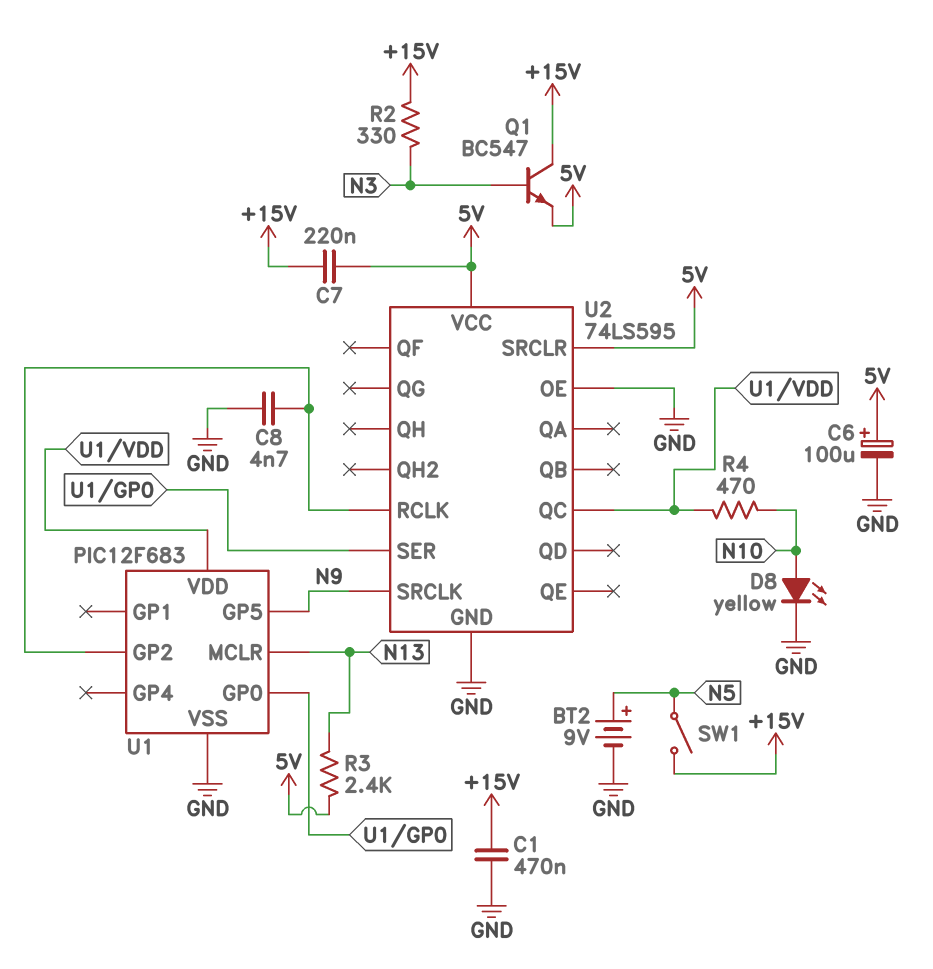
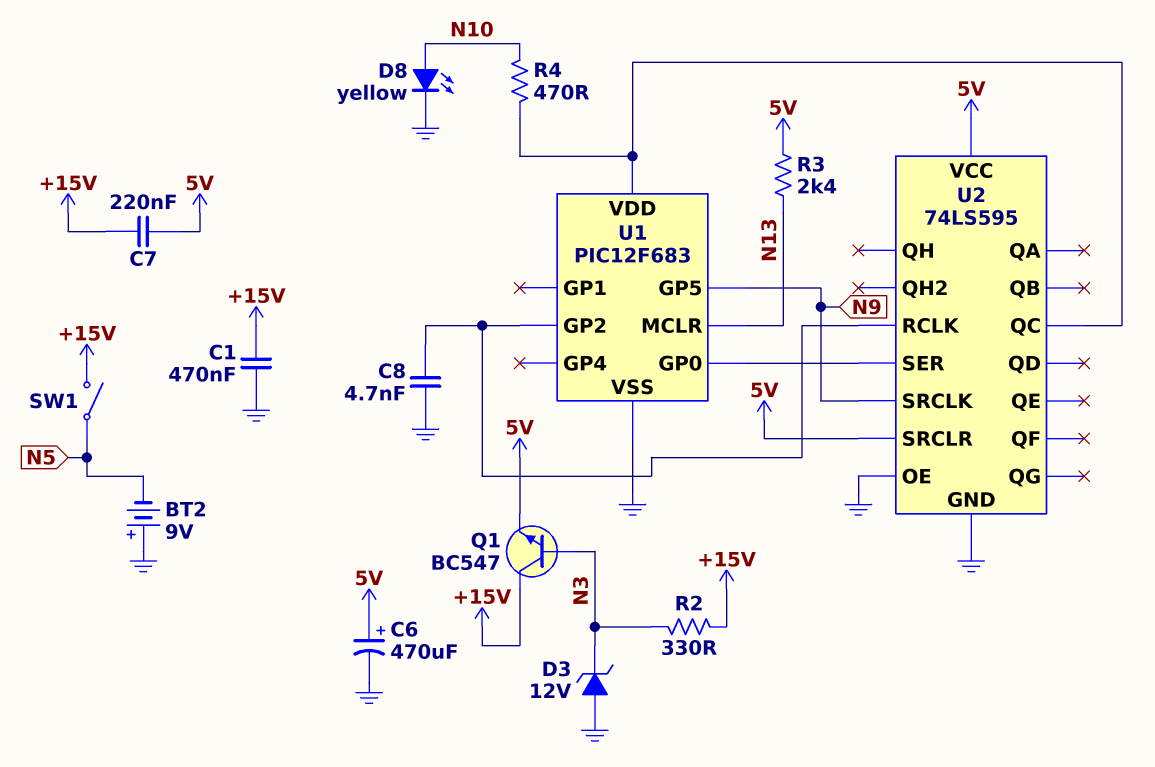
BT2: 9V (plus N5, minus GND) -> 9V (plus GND, minus N5)
C6: 100uF (plus 5V, minus GND) -> 470uF (plus 5V, minus GND)
D3: none -> zener 12V (A GND, K N3)

